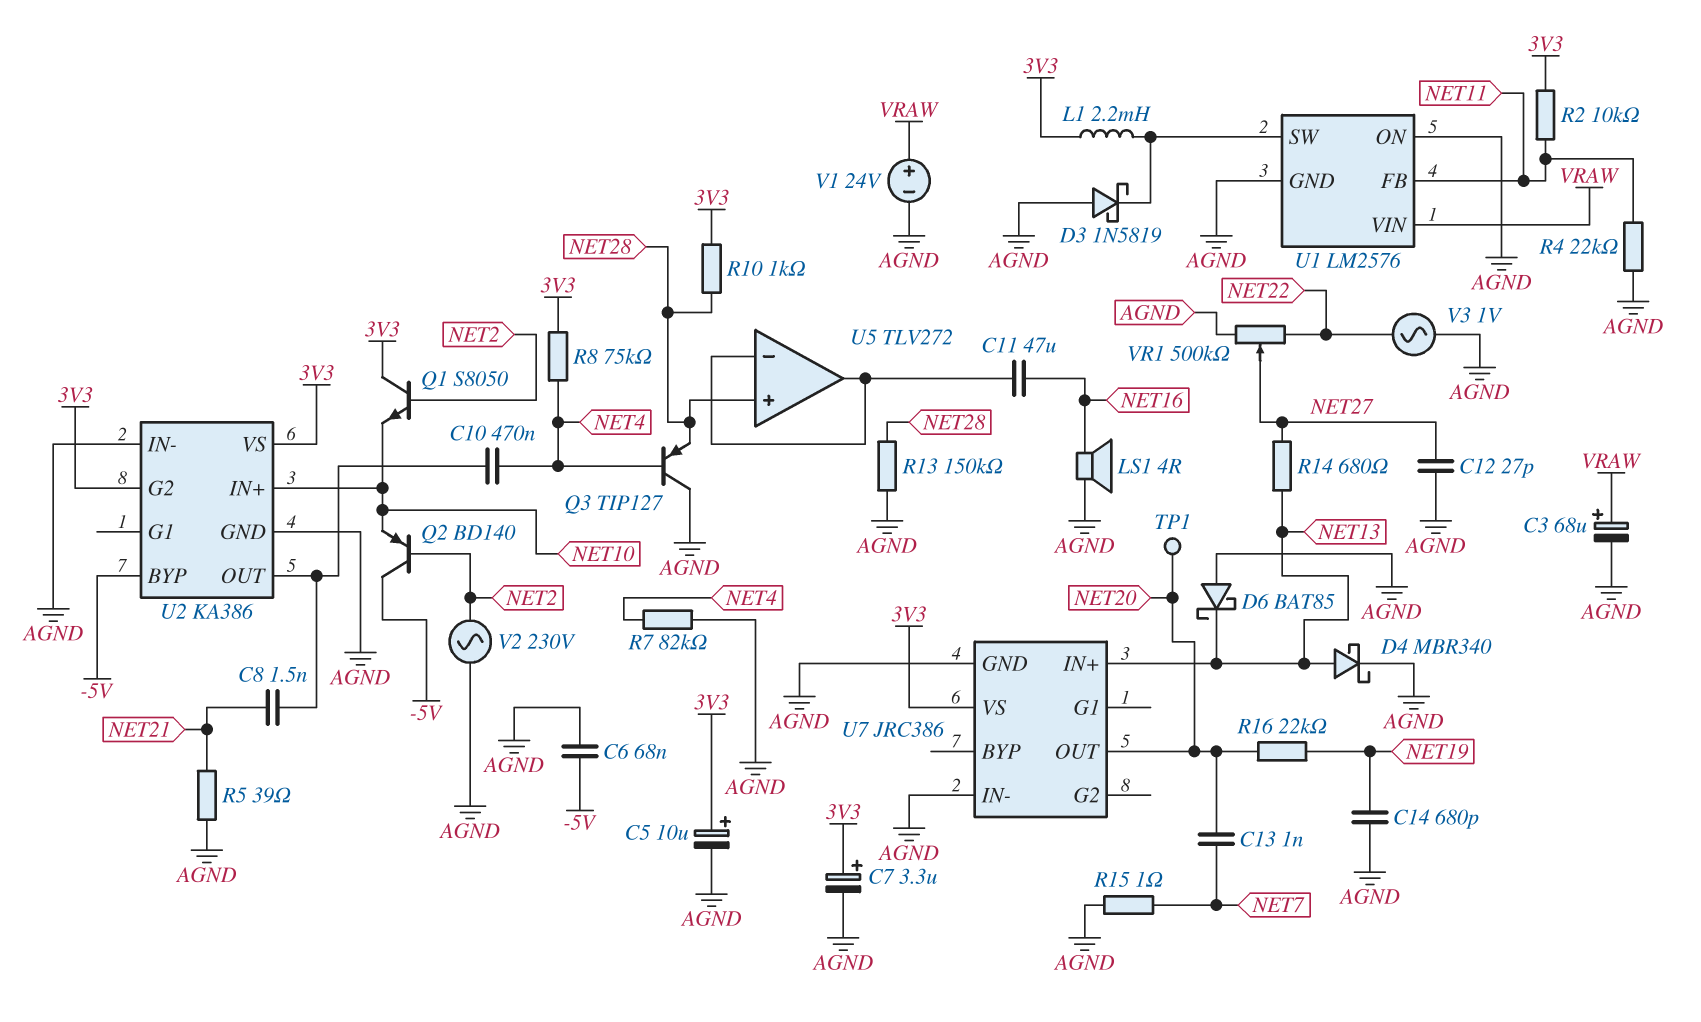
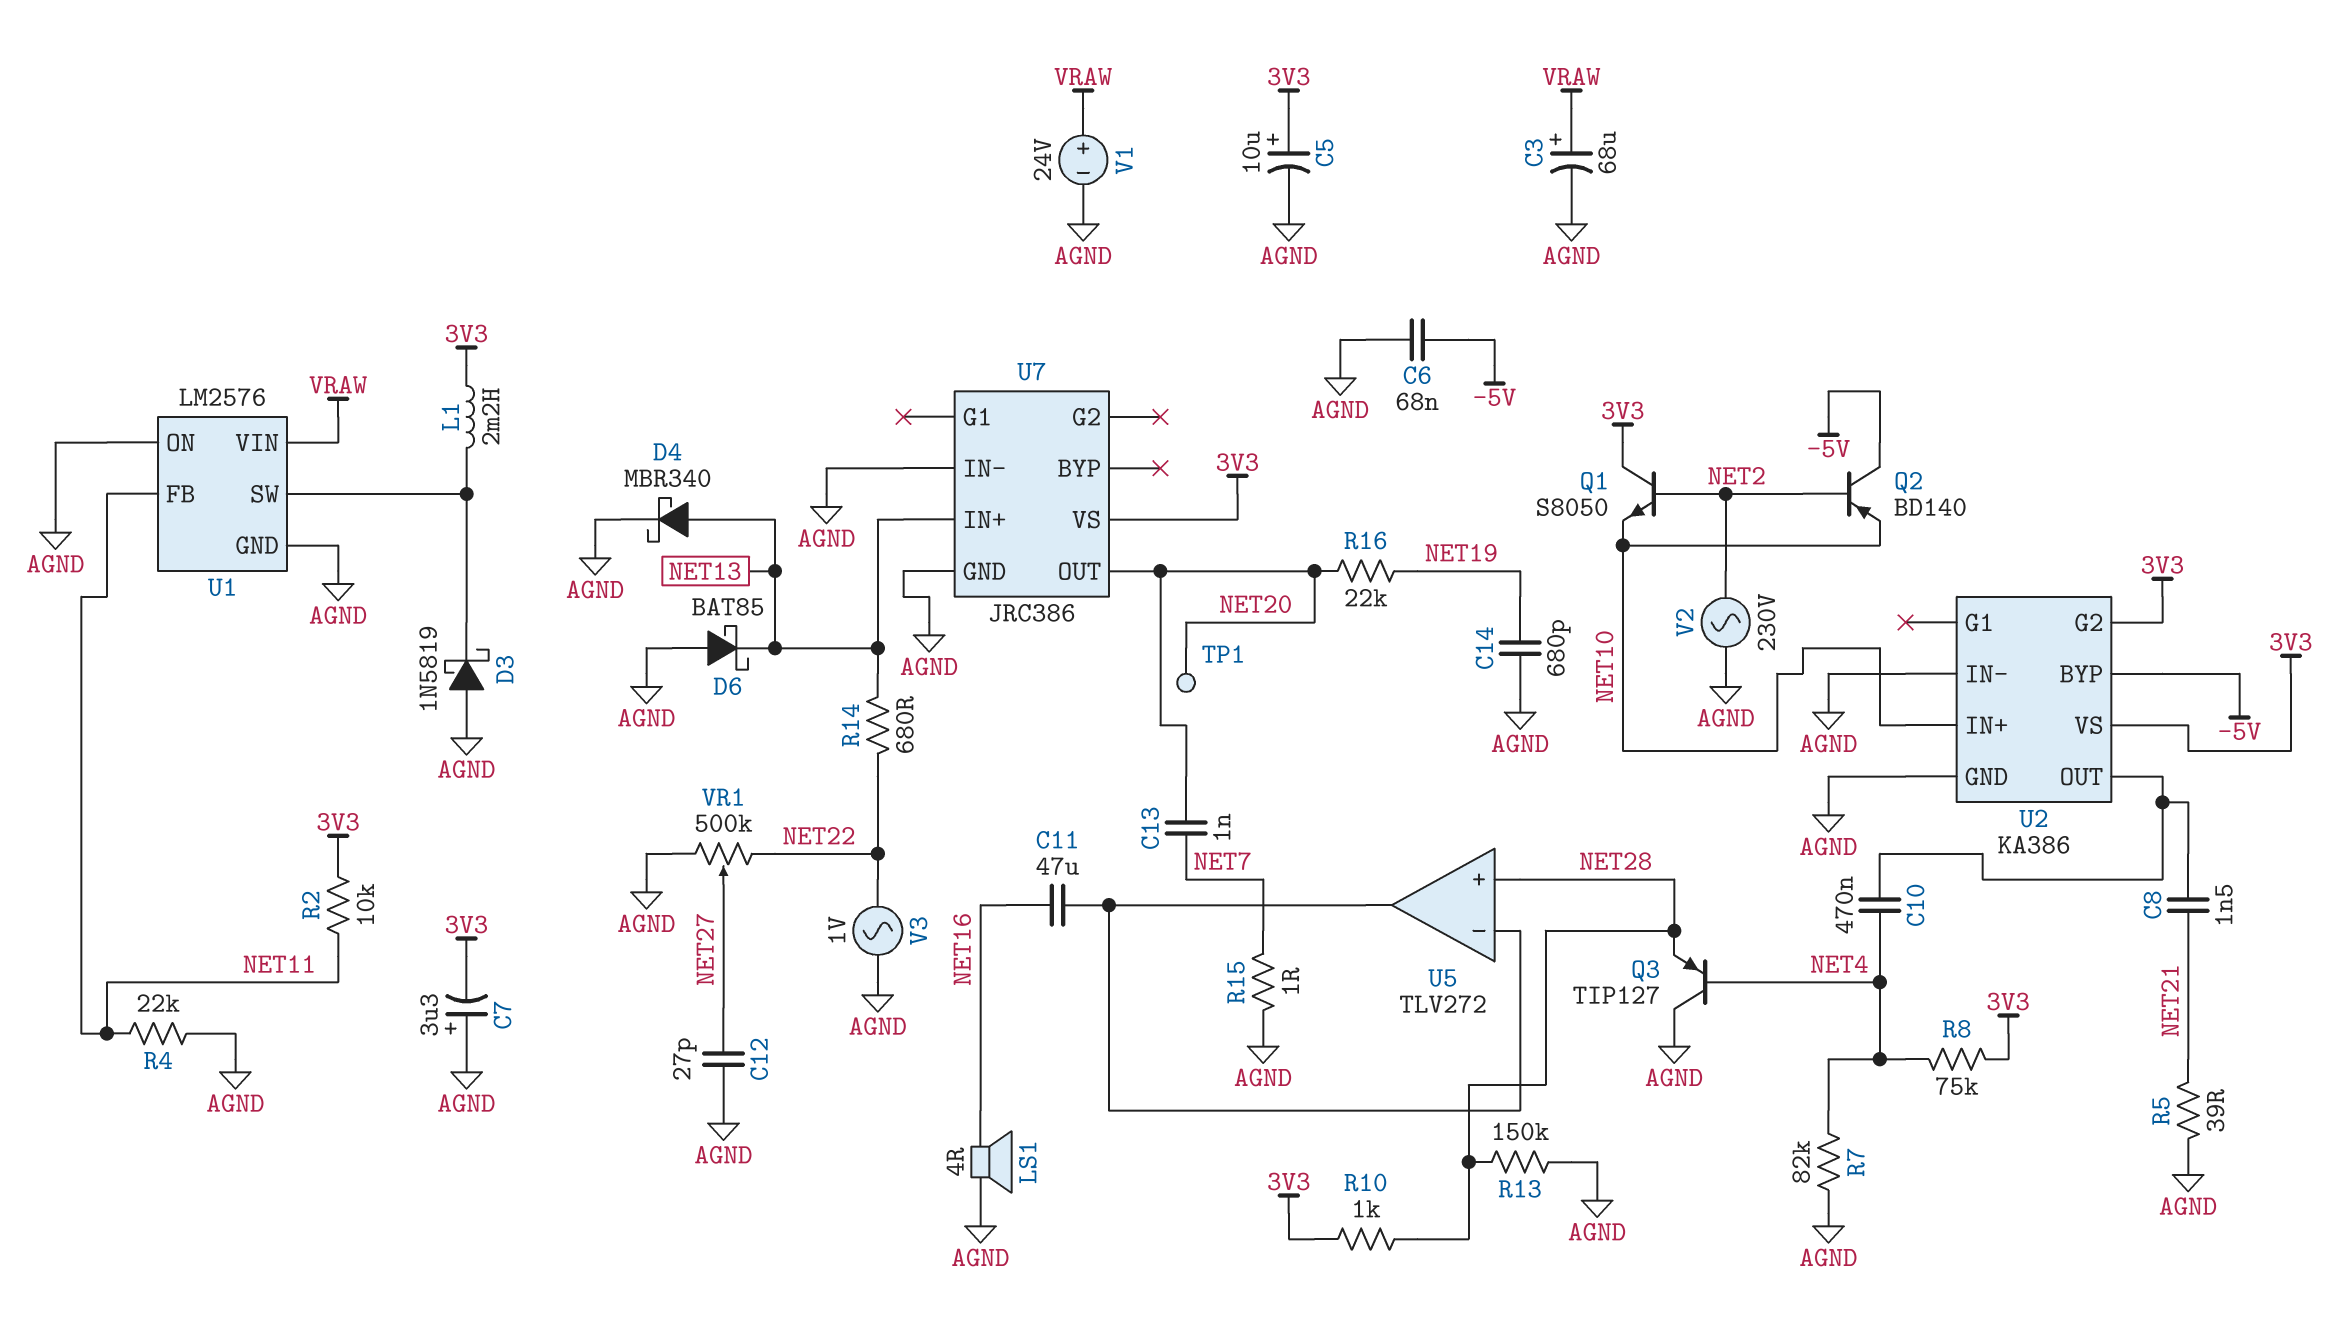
C7: 3.3uF (plus 3V3, minus AGND) -> 3.3uF (plus AGND, minus 3V3)
R14: 680 (NET13, NET27) -> 680 (NET13, NET22)

